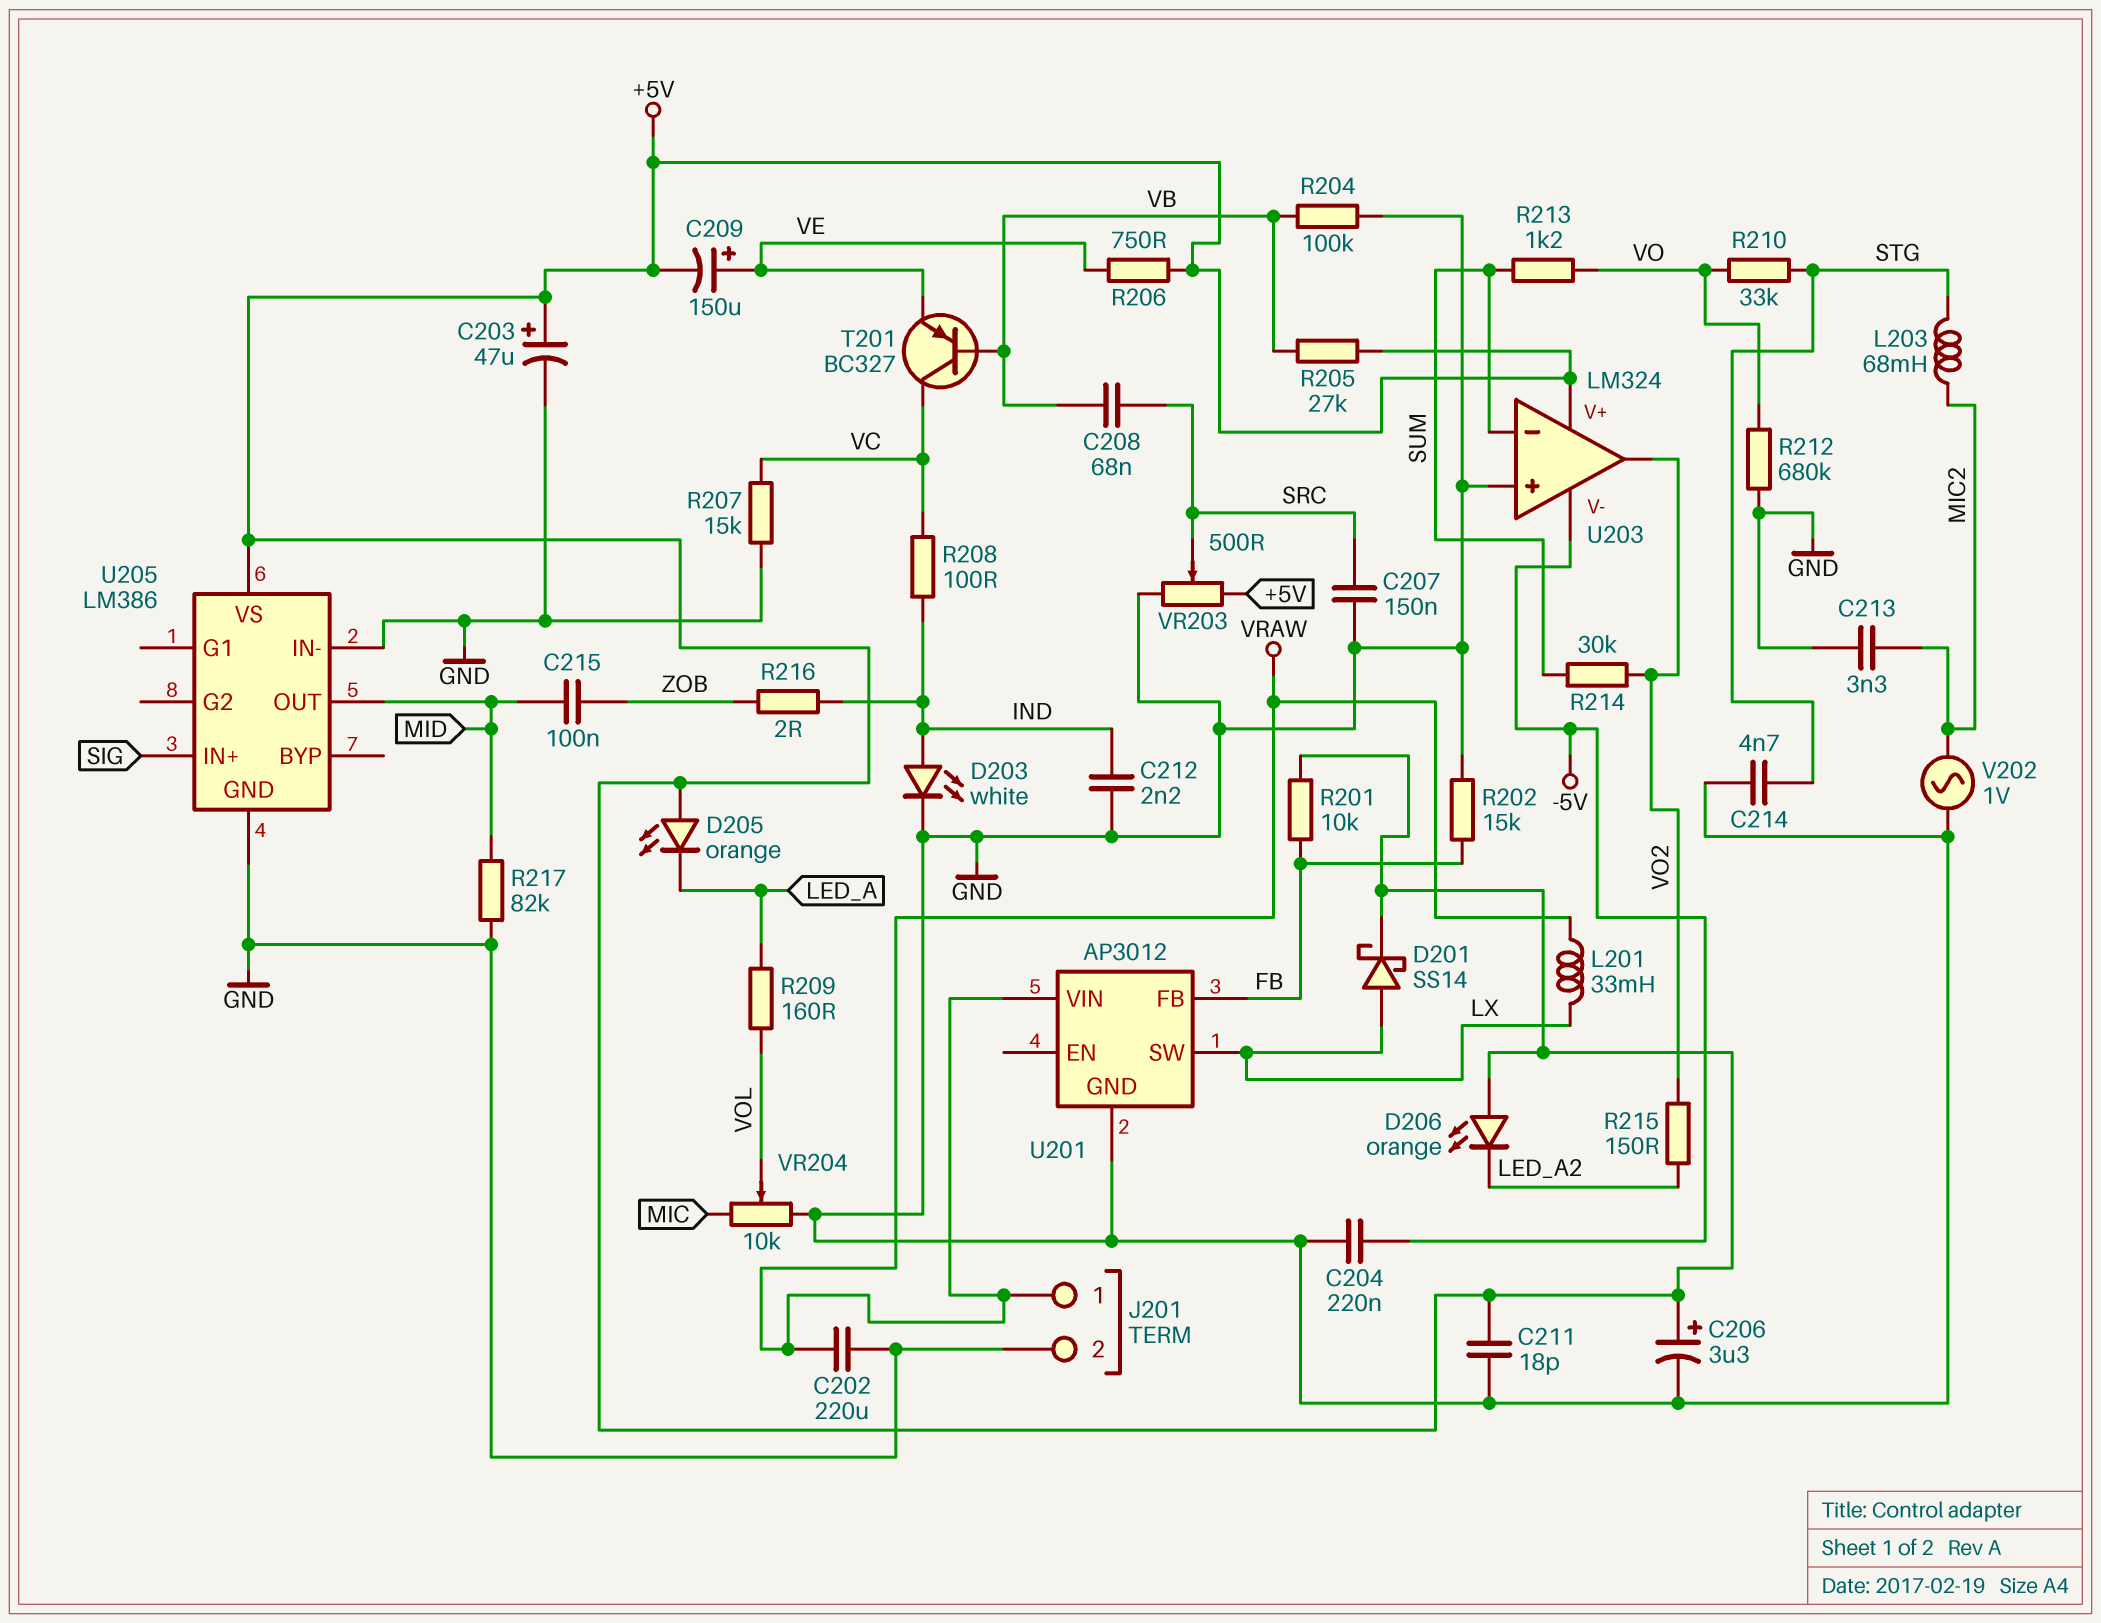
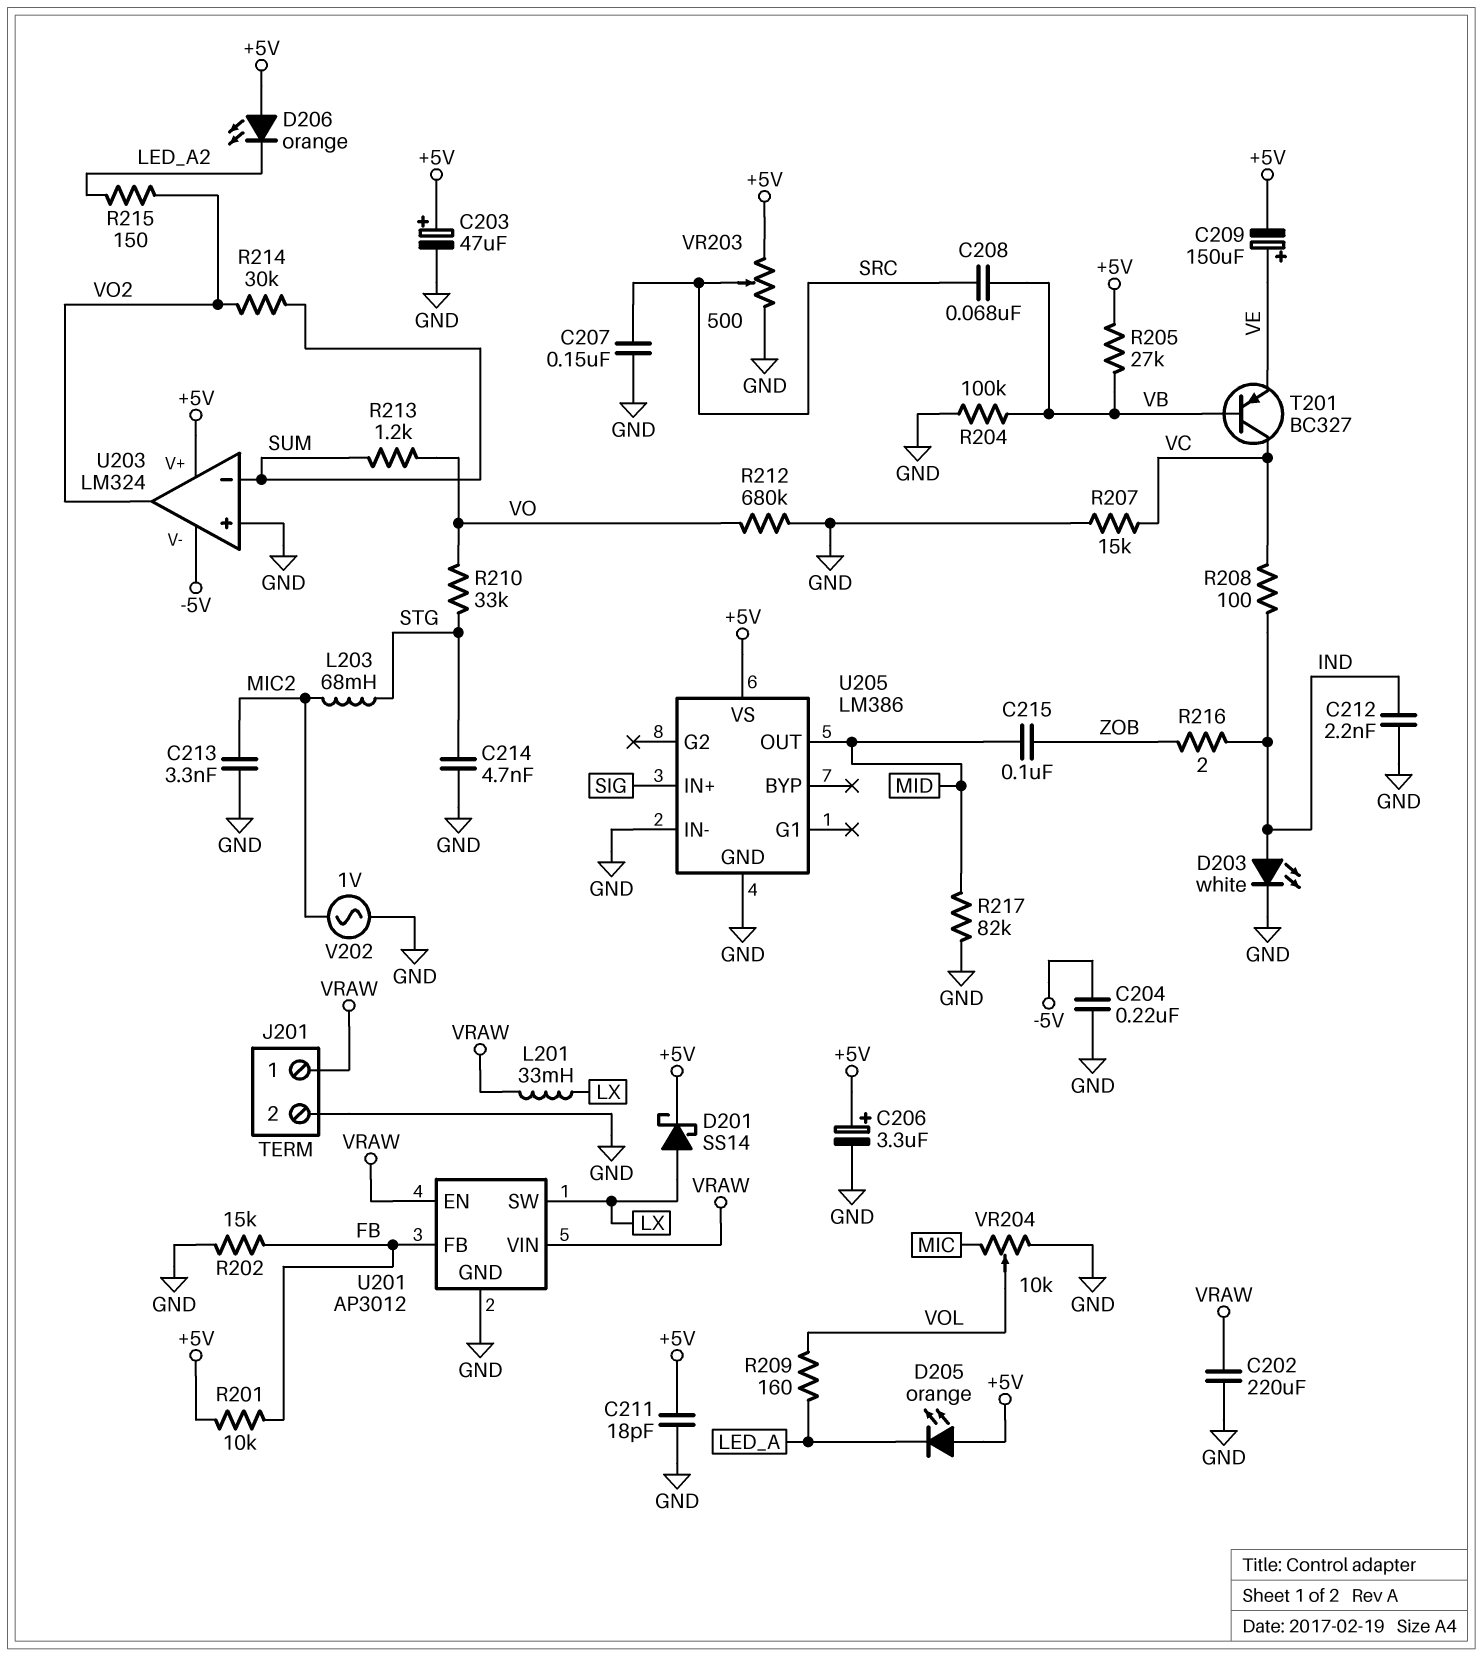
R206: 750 (+5V, VE) -> none
U201 pin EN: none -> VRAW

